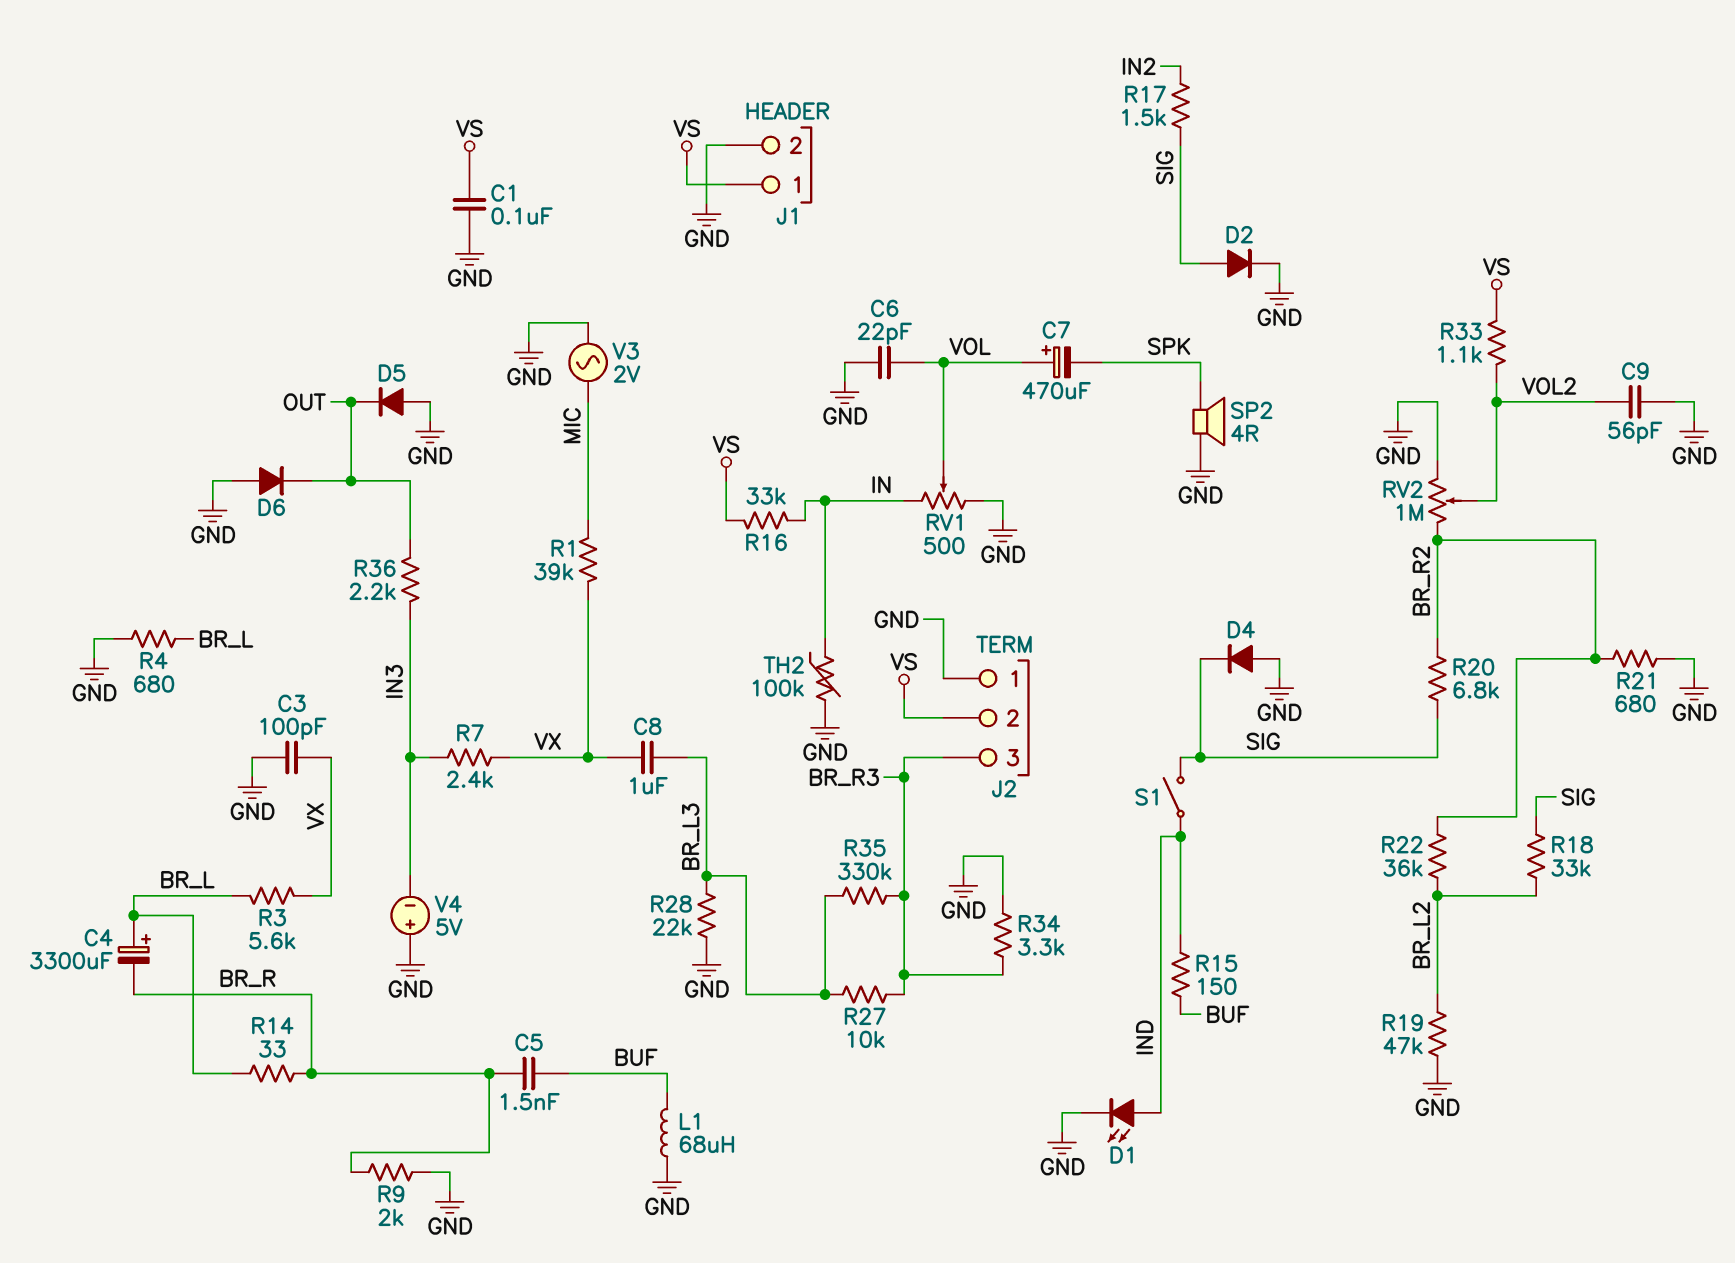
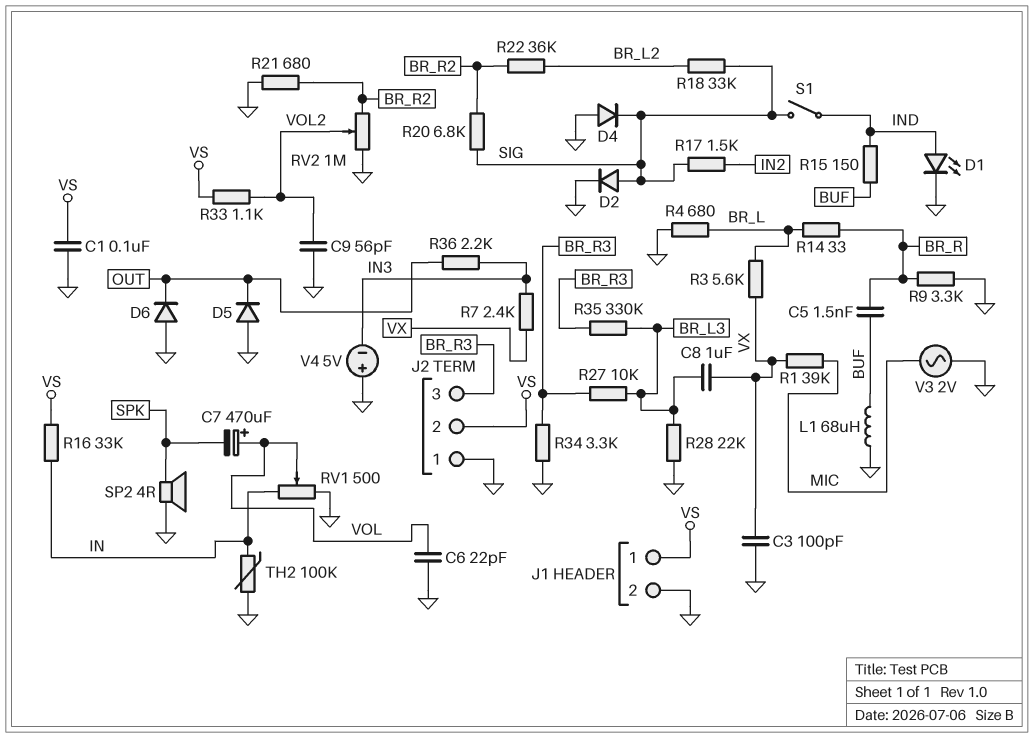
C4: 3300uF (plus BR_L, minus BR_R) -> none
R9: 2k (BR_R, GND) -> 3.3k (BR_R, GND)
R19: 47k (BR_L2, GND) -> none

